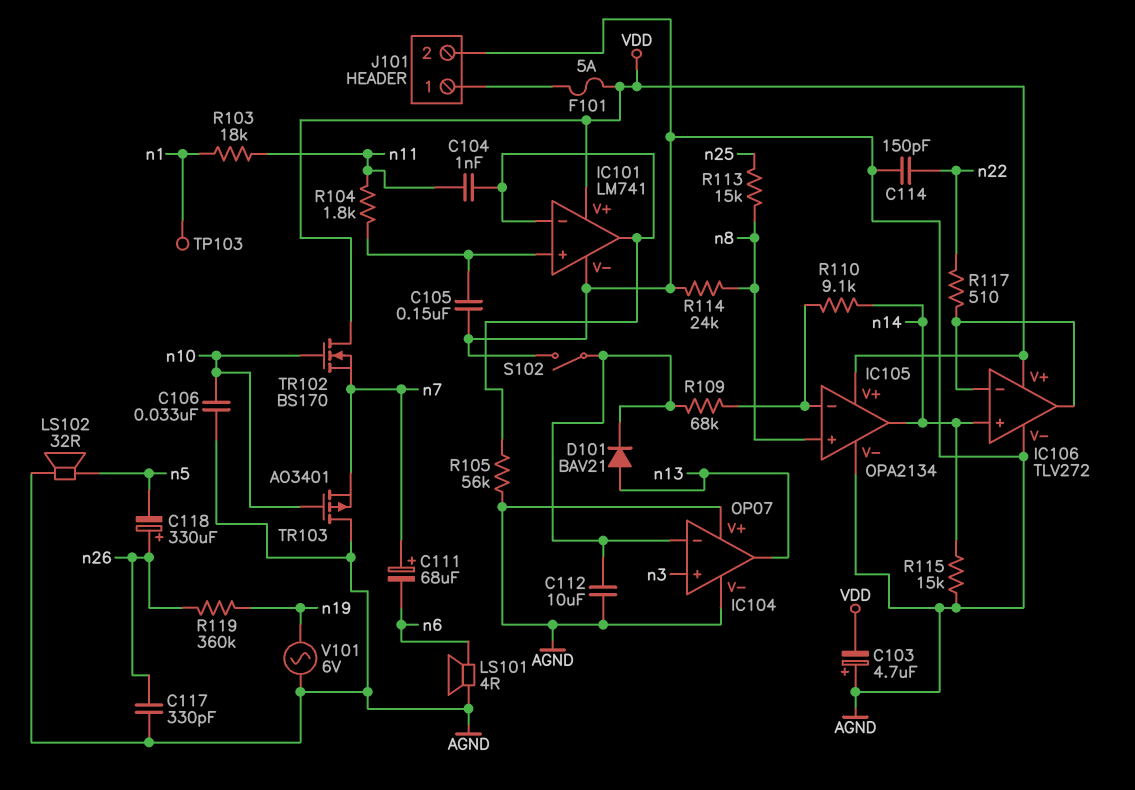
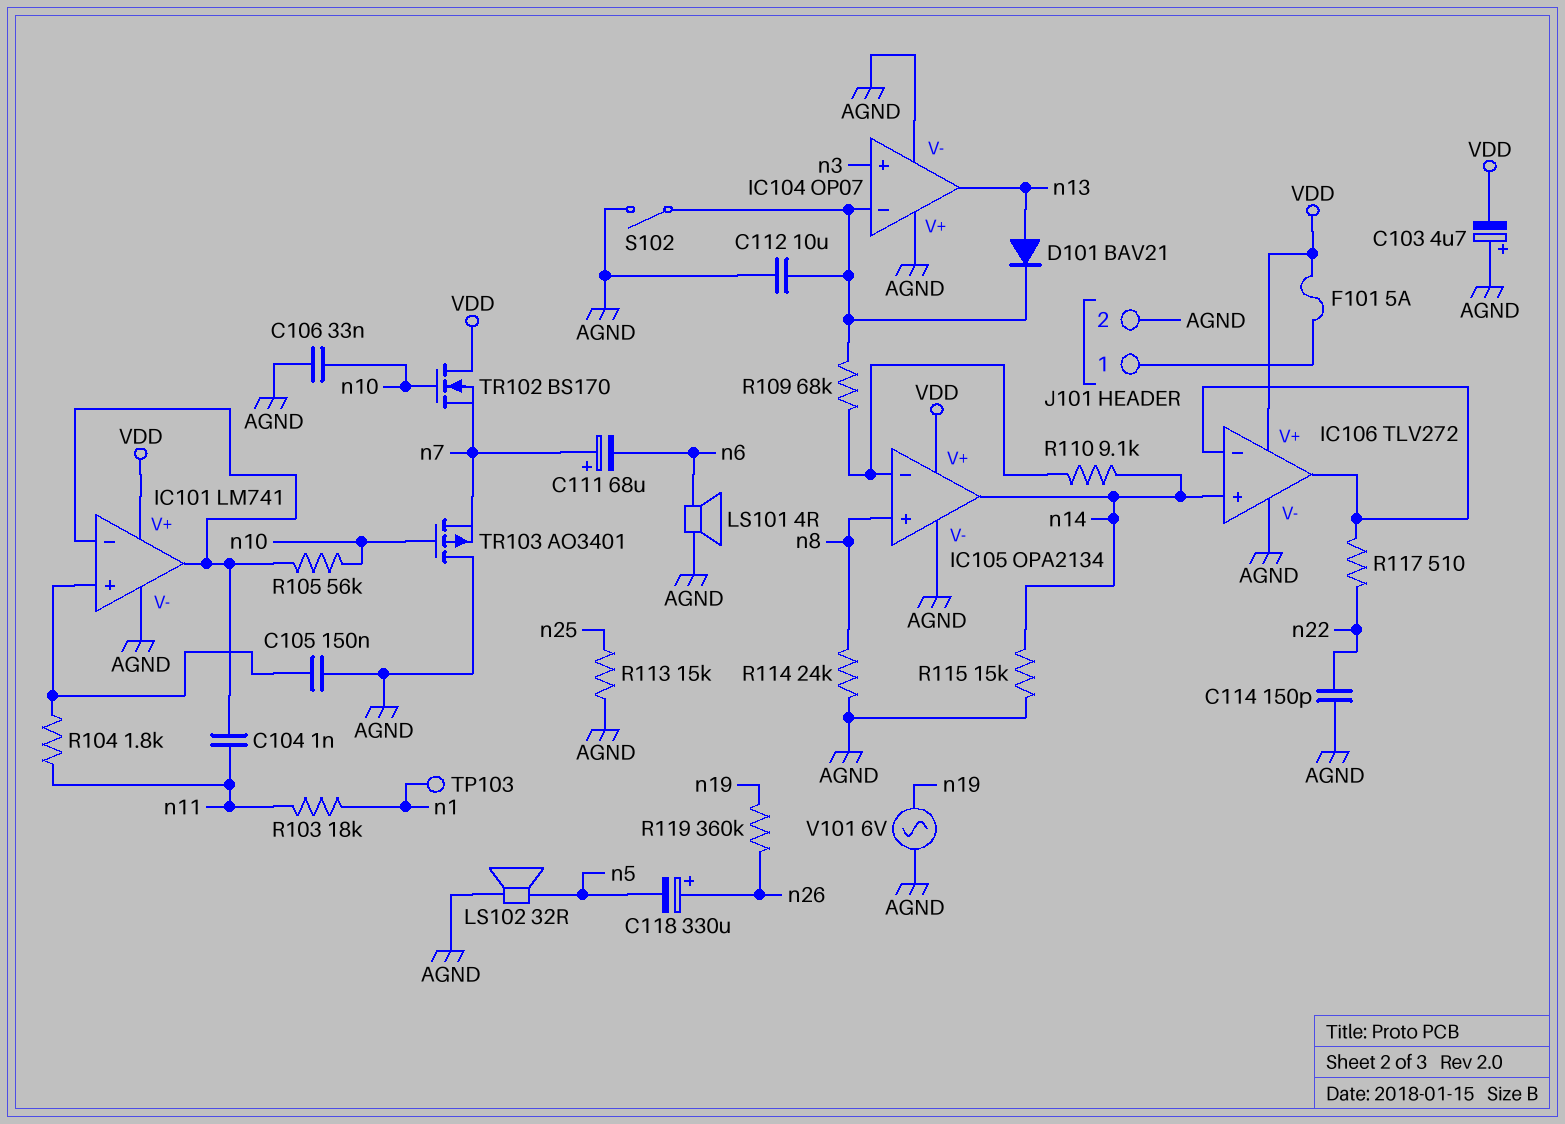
C117: 330pF (AGND, n26) -> none
R105: 56k (AGND, IC101/in-) -> 56k (IC101/in-, n10)
R113: 15k (n8, n25) -> 15k (AGND, n25)

